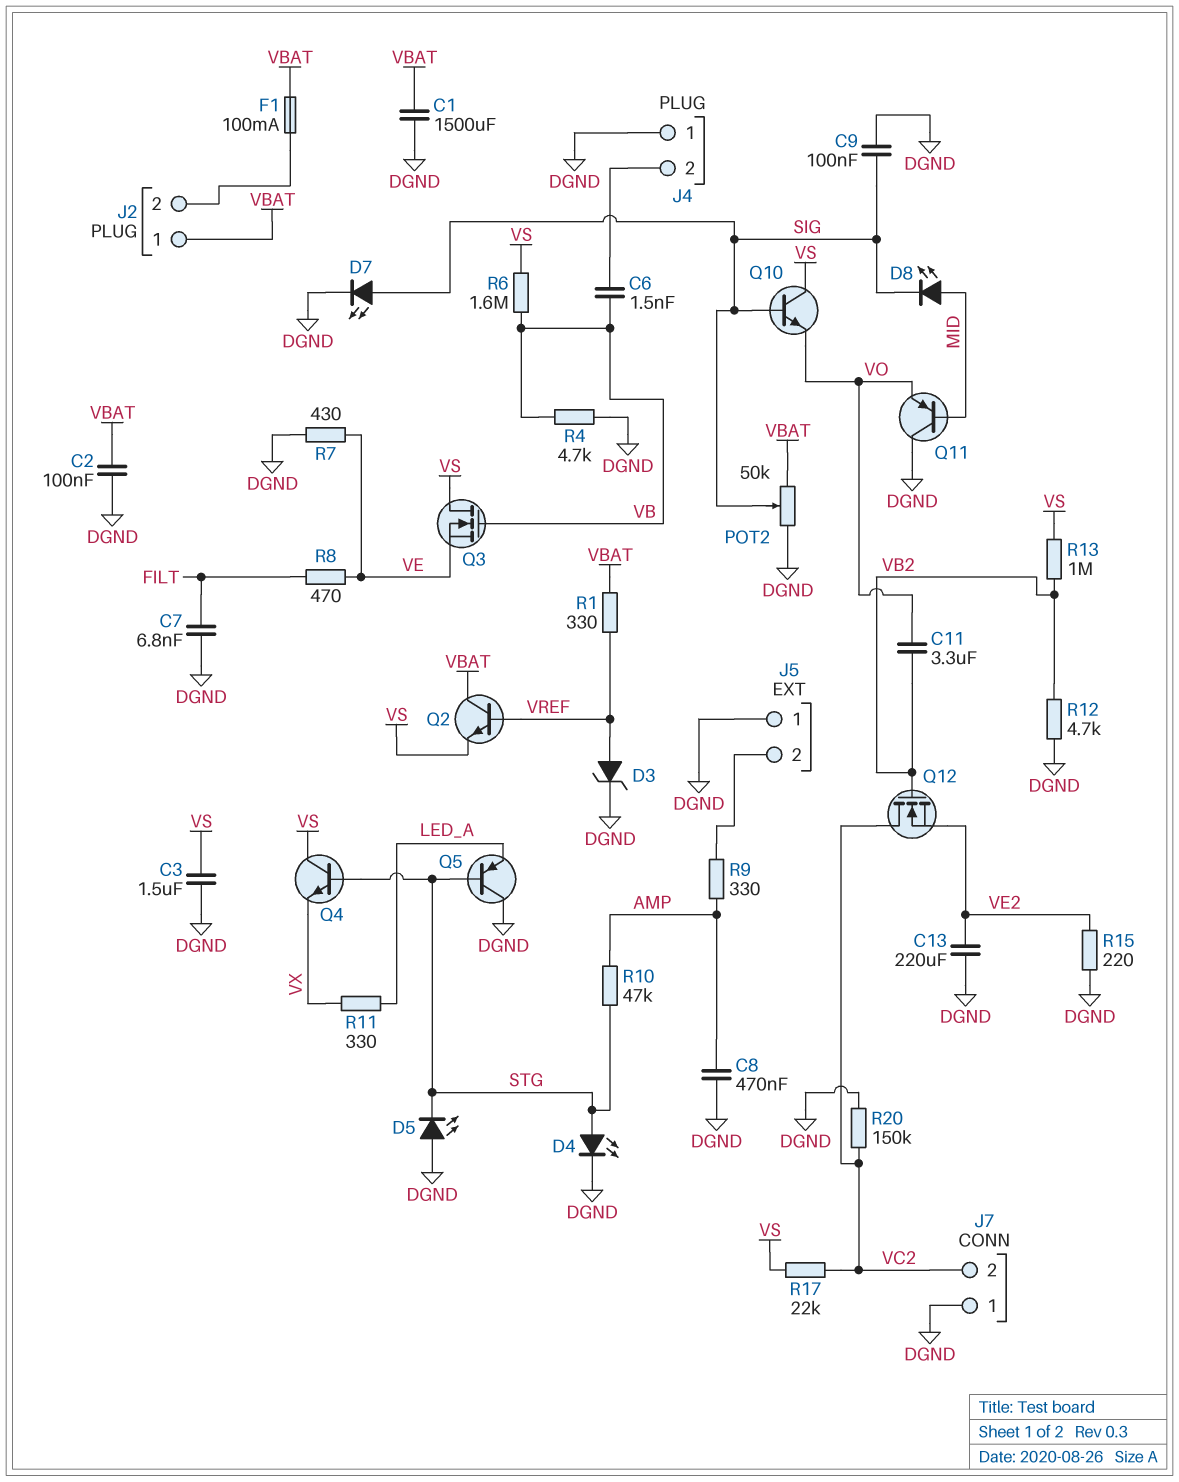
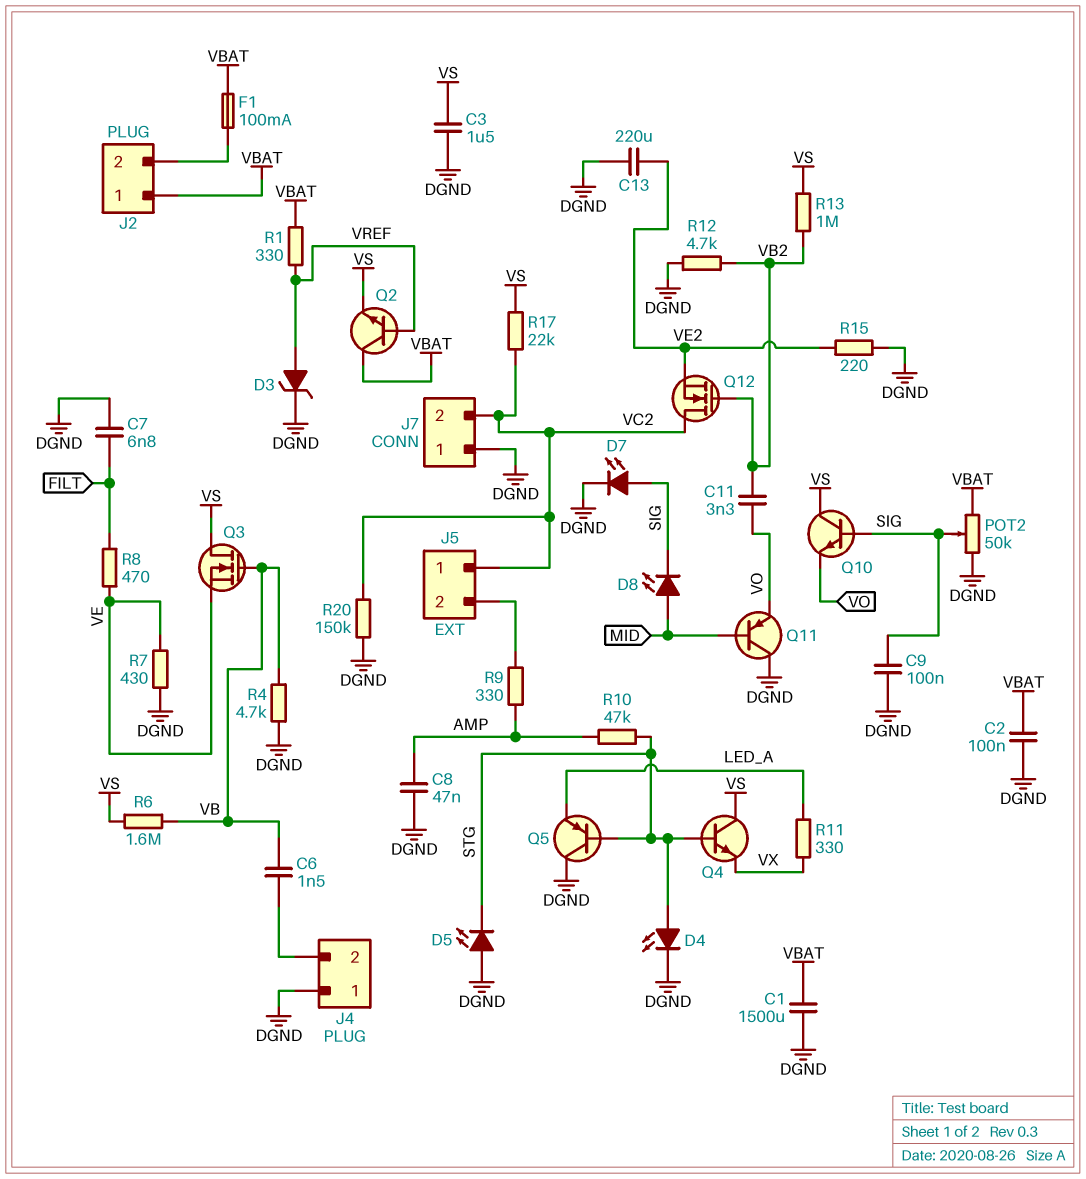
C8: 470nF (AMP, DGND) -> 47nF (AMP, DGND)
C11: 3.3uF (VB2, VO) -> 3.3nF (VB2, VO)
J5 pin 1: DGND -> VC2

